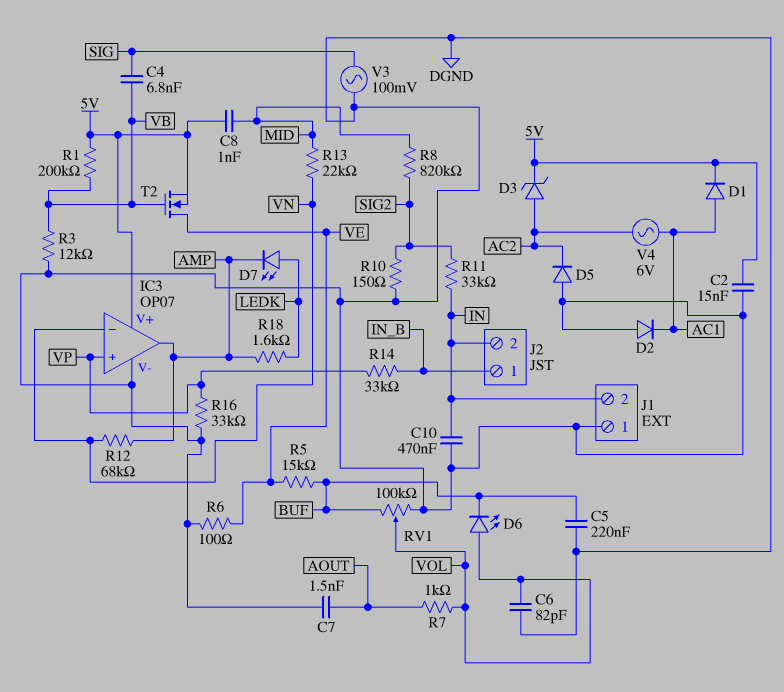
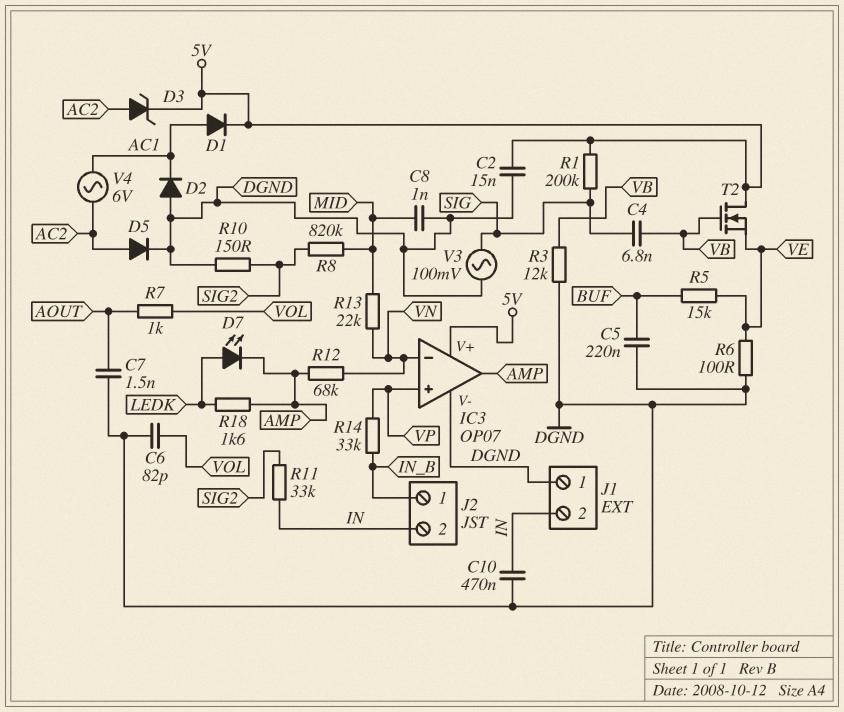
C8: 1nF (5V, MID) -> 1nF (DGND, MID)
D5: diode (A DGND, K AC2) -> diode (A AC2, K DGND)
D6: LED (A VOL, K BUF) -> none
R1: 200k (5V, VB) -> 200k (5V, SIG)
R16: 33k (DGND, VP) -> none
RV1: 100k (BUF, DGND, wiper VOL) -> none
T2: NMOS (G VB, D VE, S 5V) -> NMOS (G VB, D 5V, S VE)

